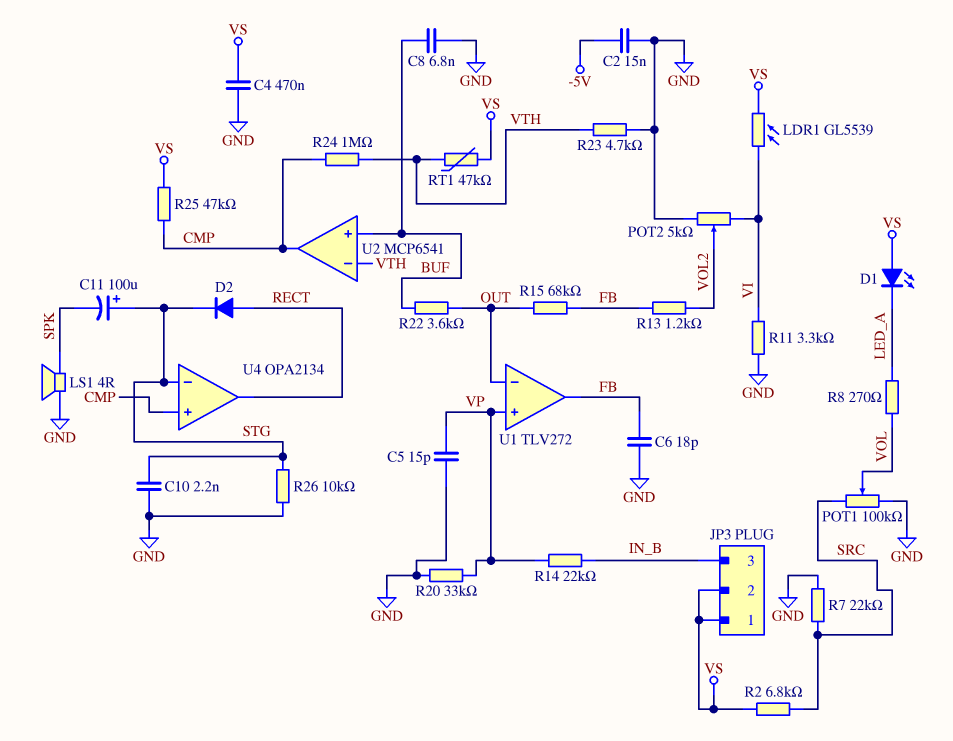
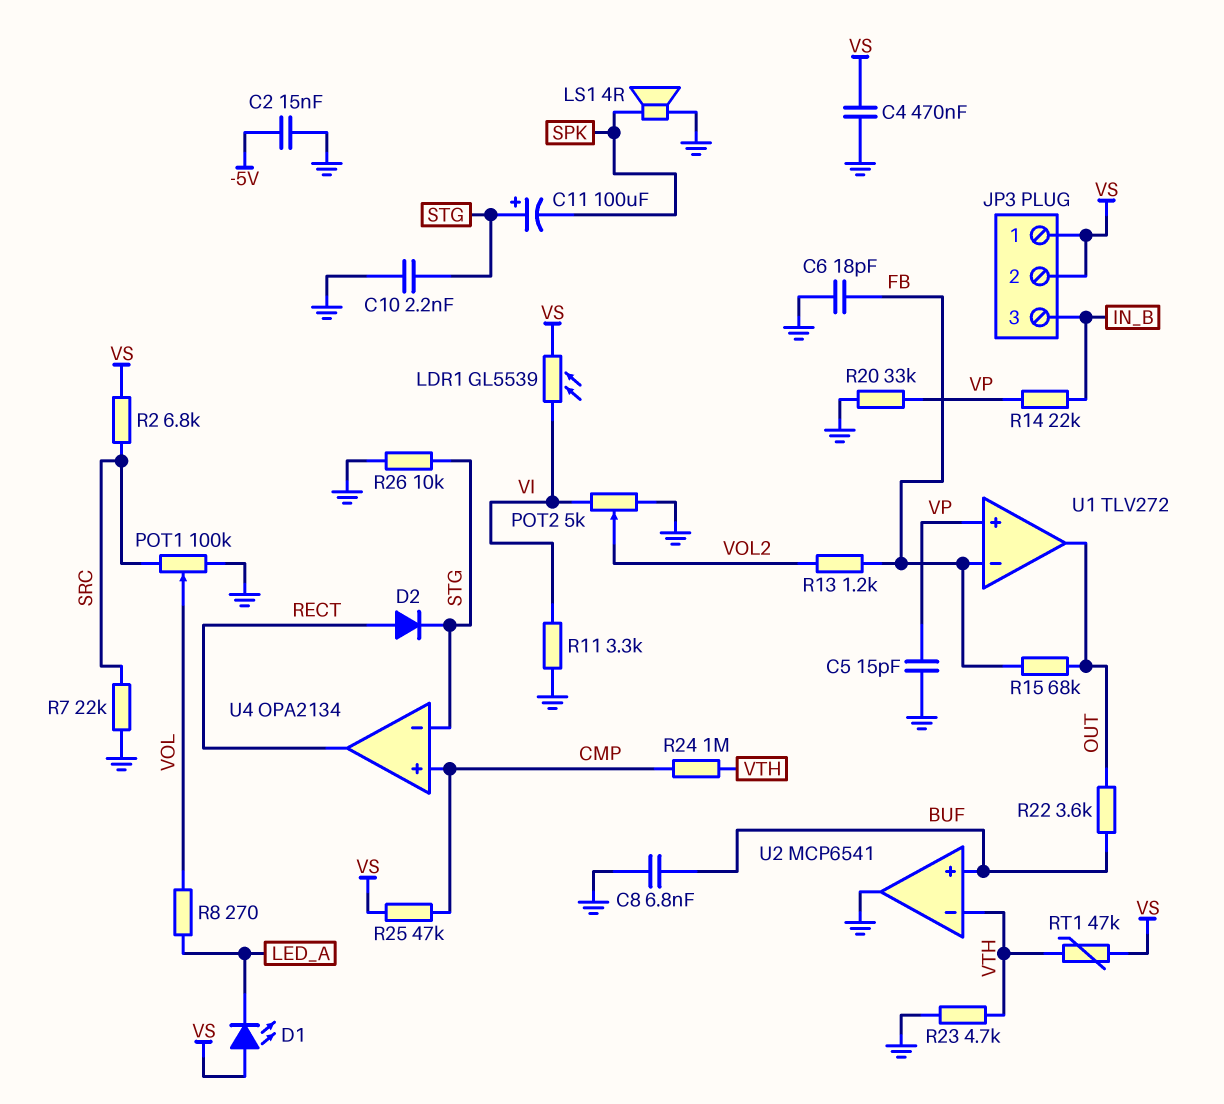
U1 pin in-: OUT -> FB
U1 pin out: FB -> OUT
U2 pin out: CMP -> GND

